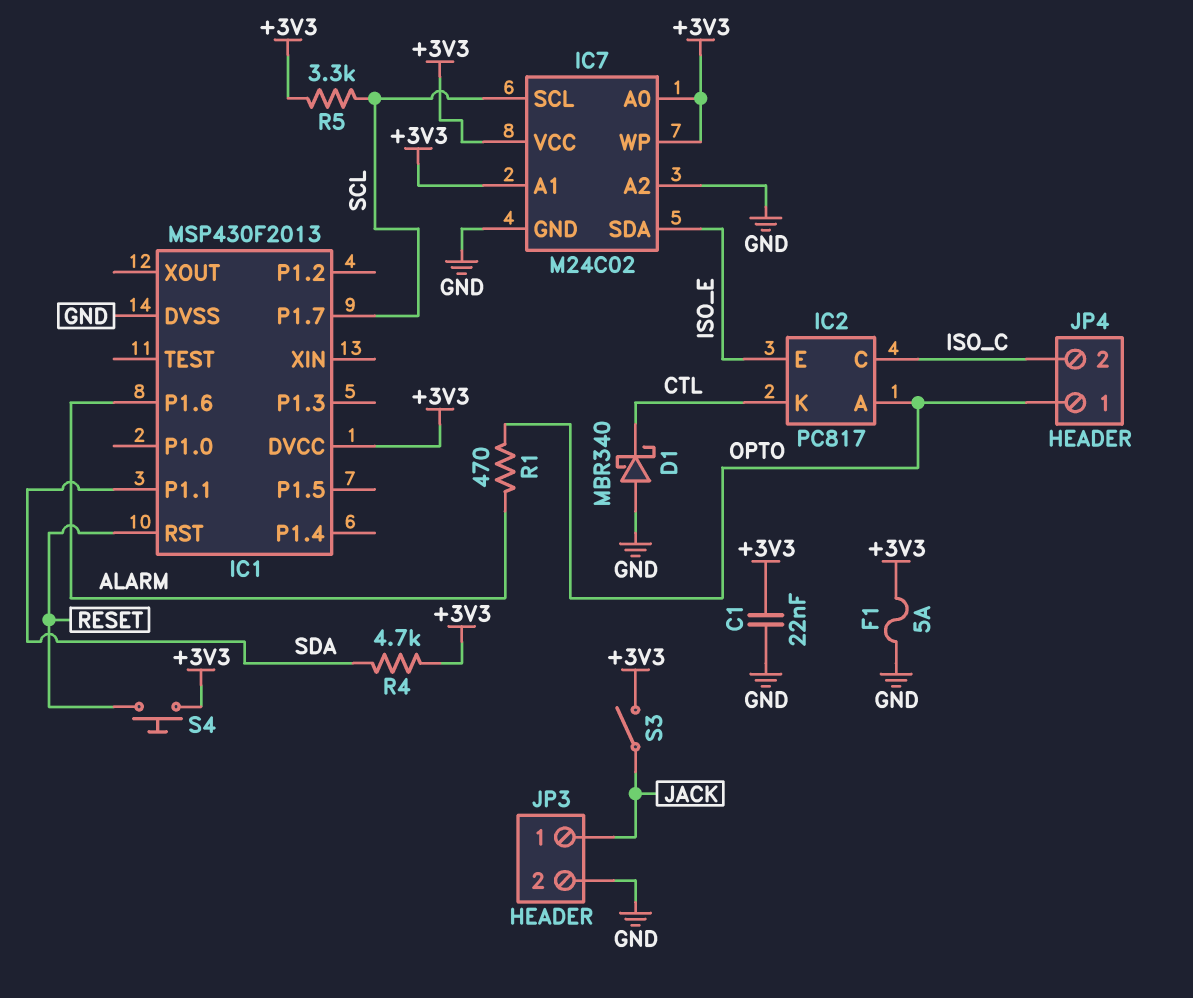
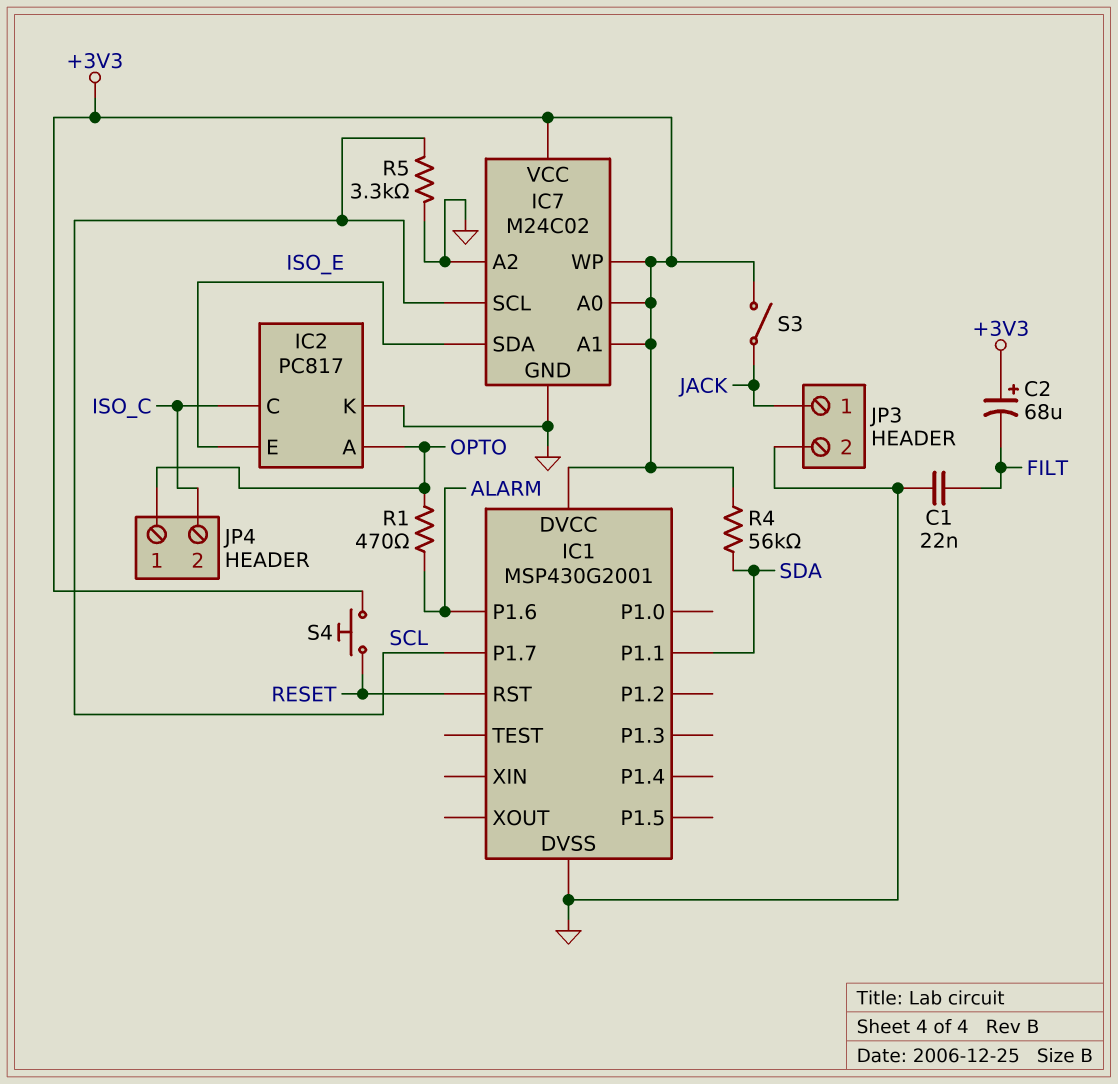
C1: 22nF (+3V3, GND) -> 22nF (FILT, GND)
C2: none -> 68uF (plus +3V3, minus FILT)
D1: schottky MBR340 (A GND, K CTL) -> none
F1: 5A (+3V3, GND) -> none
IC1: MSP430F2013 -> MSP430G2001
IC2 pin K: CTL -> GND
R4: 4.7k (+3V3, SDA) -> 56k (+3V3, SDA)
R5: 3.3k (+3V3, SCL) -> 3.3k (GND, SCL)

